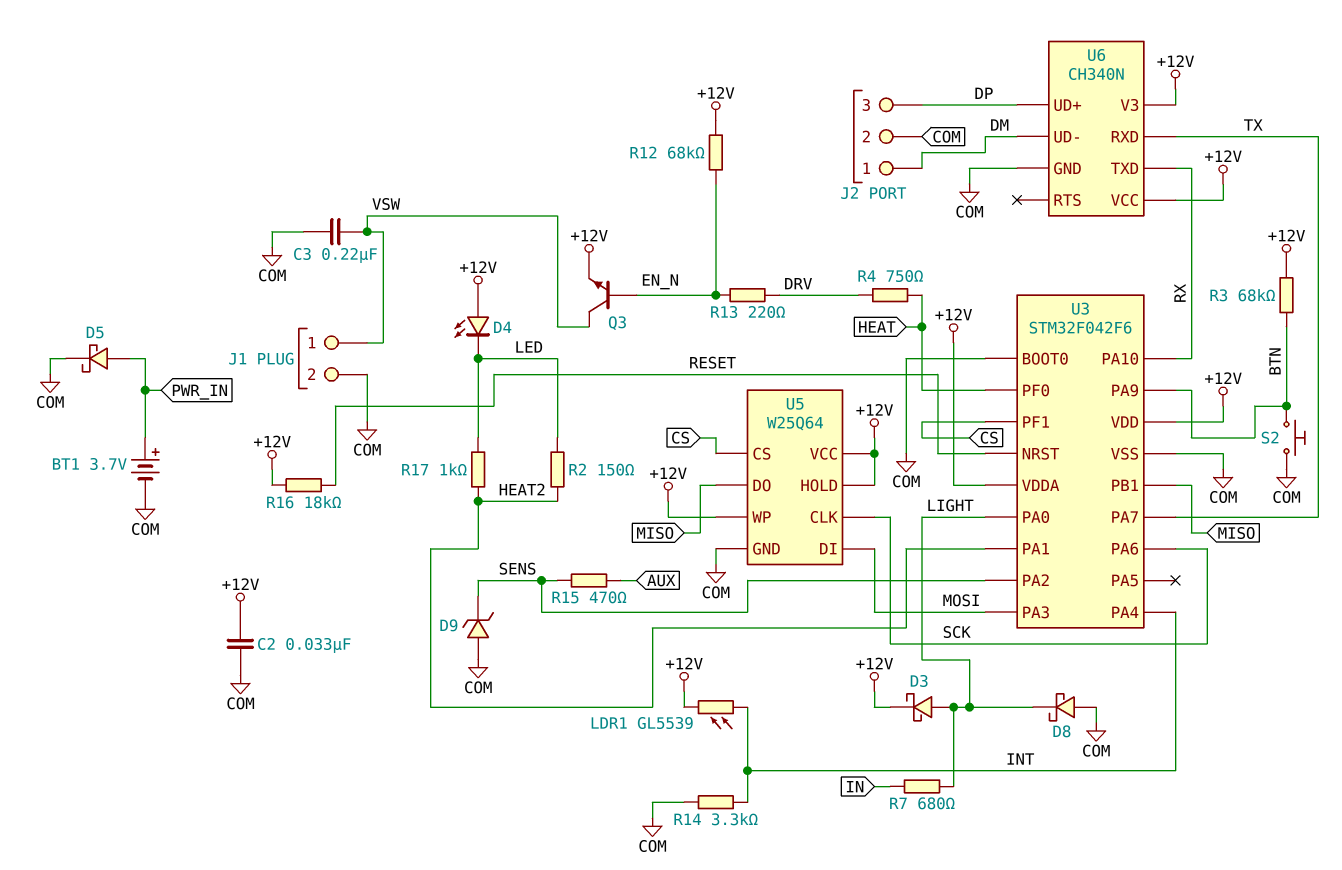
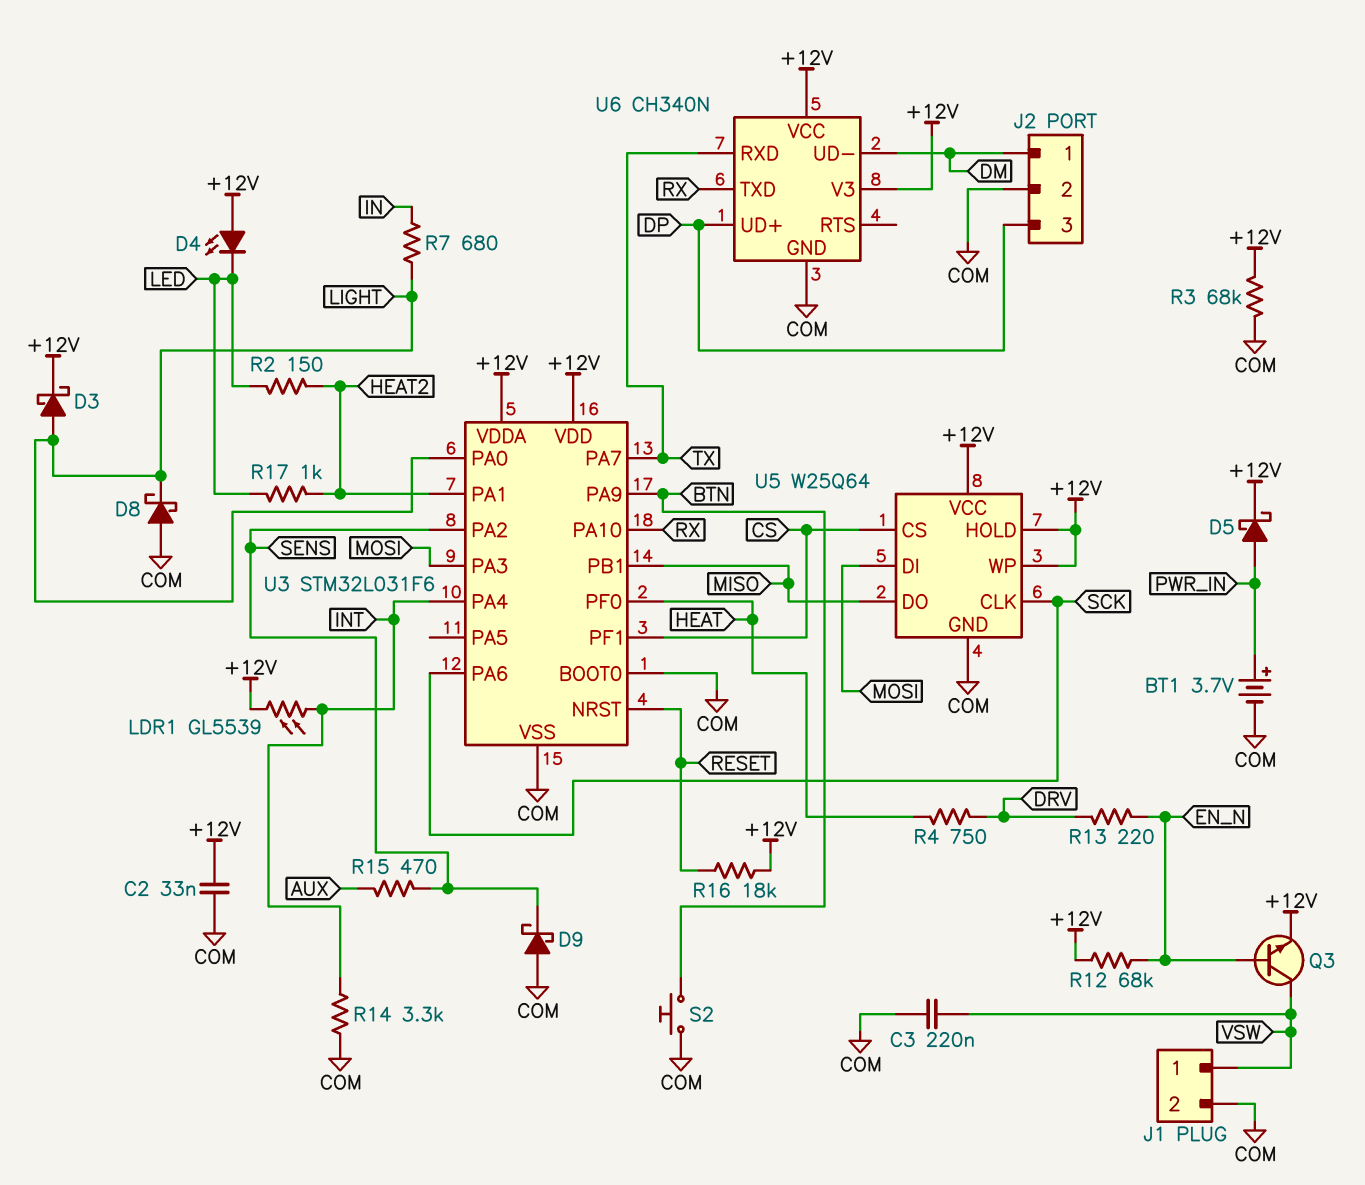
D5: schottky (A PWR_IN, K COM) -> schottky (A PWR_IN, K +12V)
D9: zener (A COM, K SENS) -> schottky (A COM, K SENS)
R3: 68k (+12V, BTN) -> 68k (+12V, COM)
U3: STM32F042F6 -> STM32L031F6

